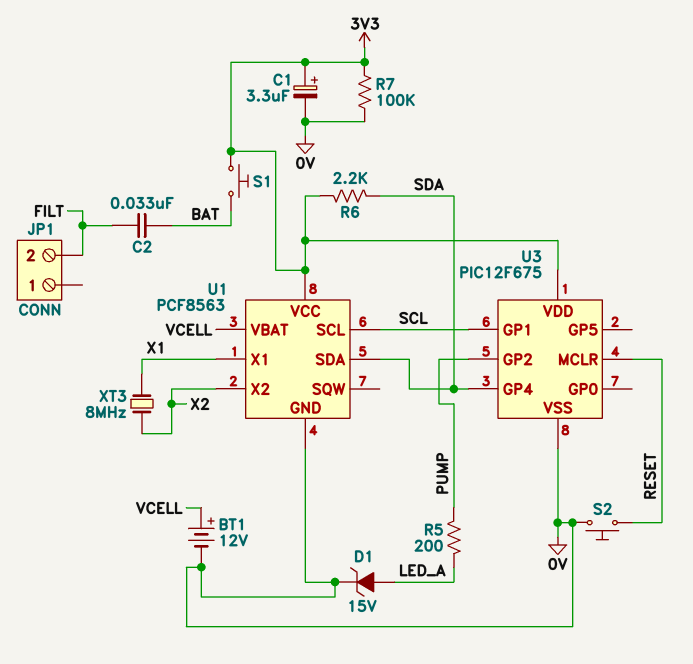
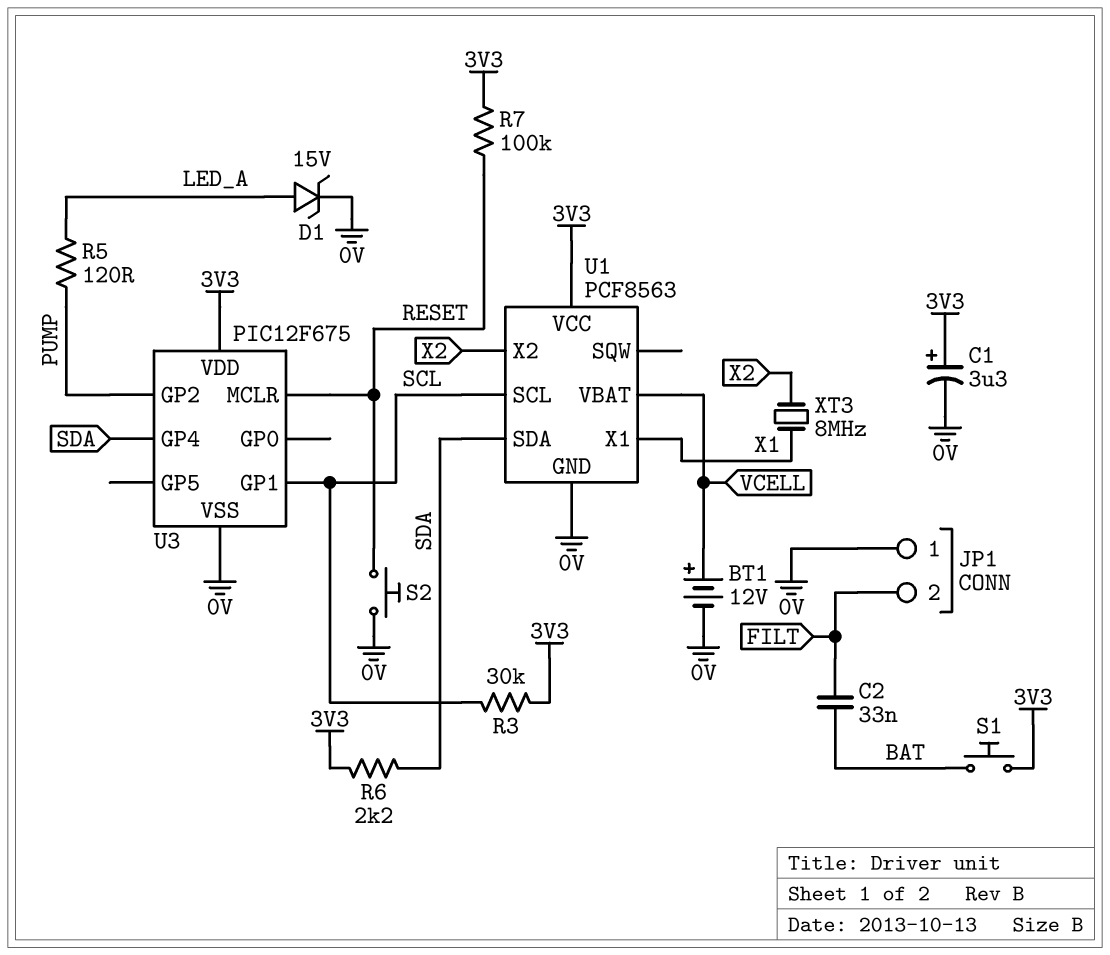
JP1 pin 1: none -> 0V
R3: none -> 30k (3V3, SCL)
R5: 200 (LED_A, PUMP) -> 120 (LED_A, PUMP)
R7: 100k (0V, 3V3) -> 100k (3V3, RESET)

